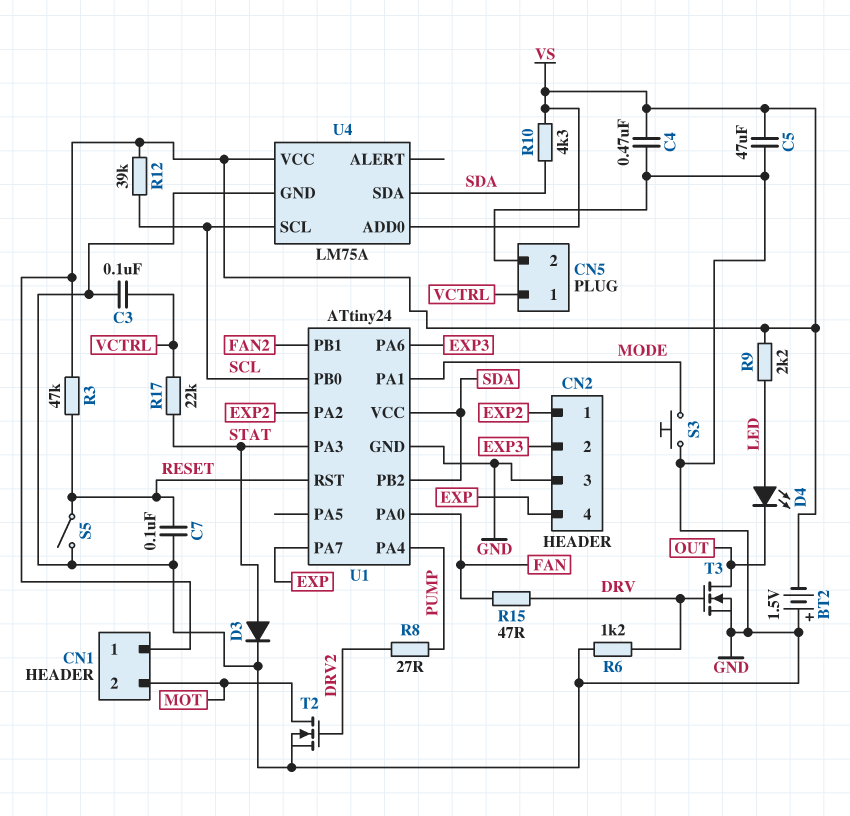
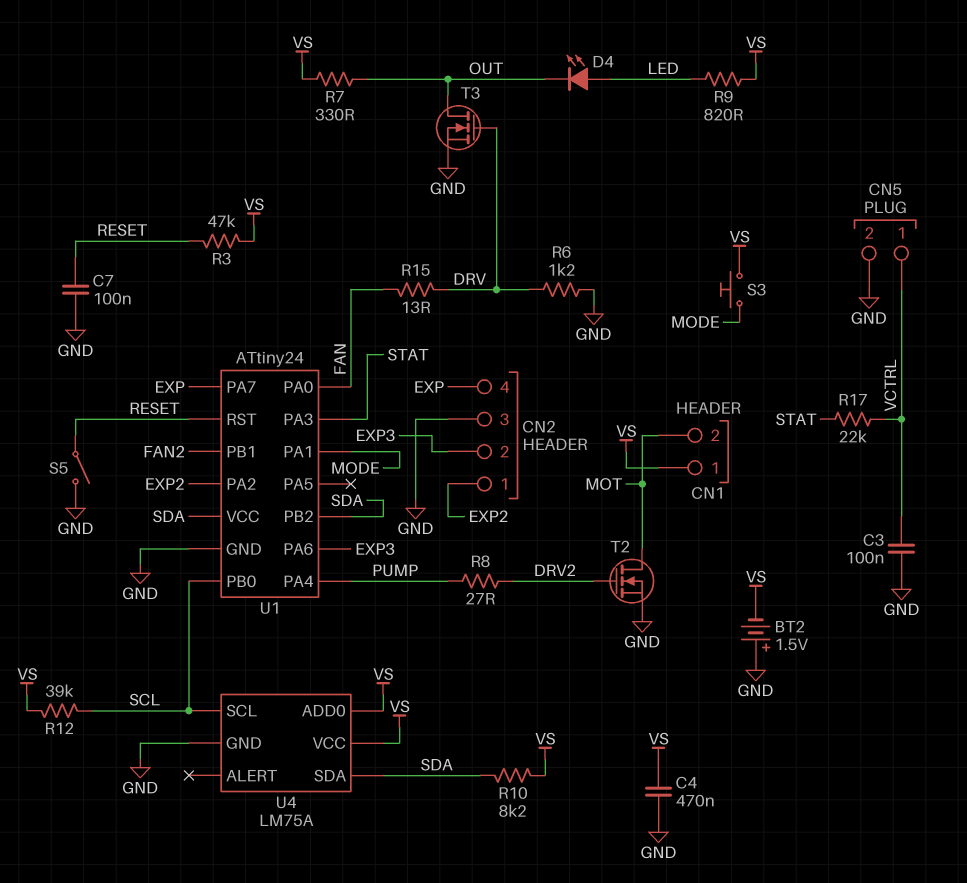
C5: 47uF (GND, VS) -> none
D3: diode (A STAT, K GND) -> none
R7: none -> 330 (OUT, VS)
R9: 2.2k (LED, VS) -> 820 (LED, VS)
R10: 4.3k (SDA, VS) -> 8.2k (SDA, VS)
R15: 47 (DRV, FAN) -> 13 (DRV, FAN)
S3: button (GND, MODE) -> button (MODE, VS)

